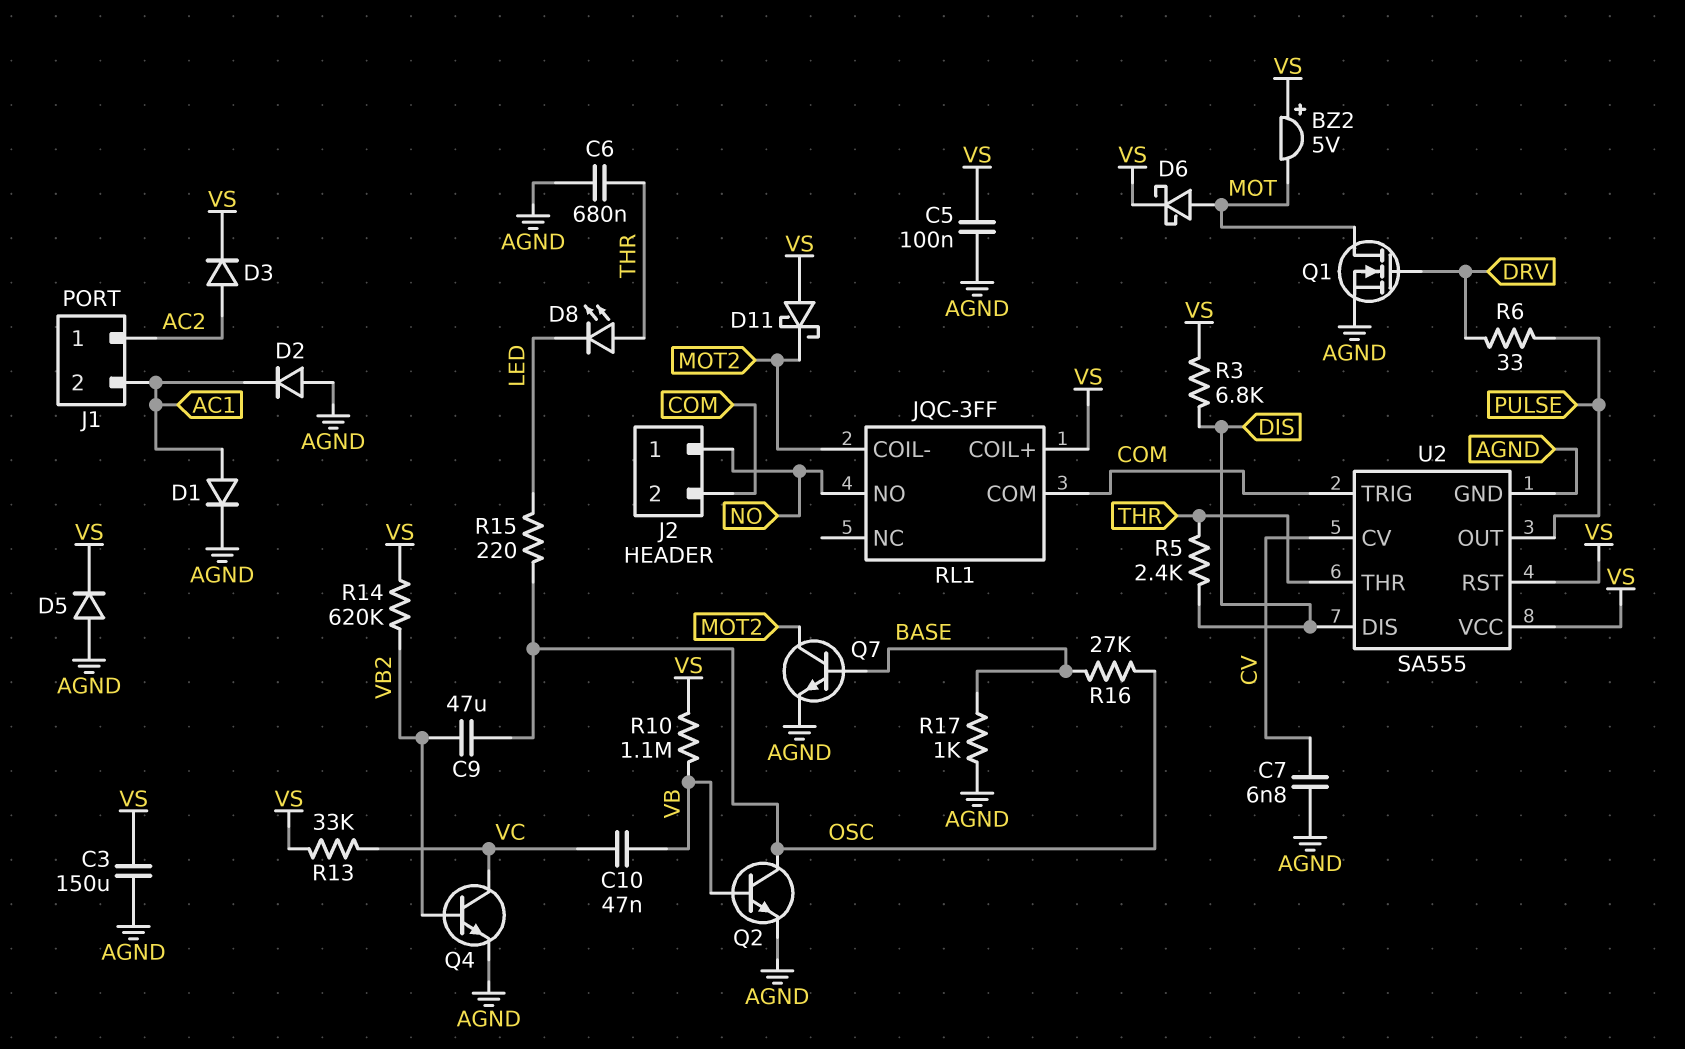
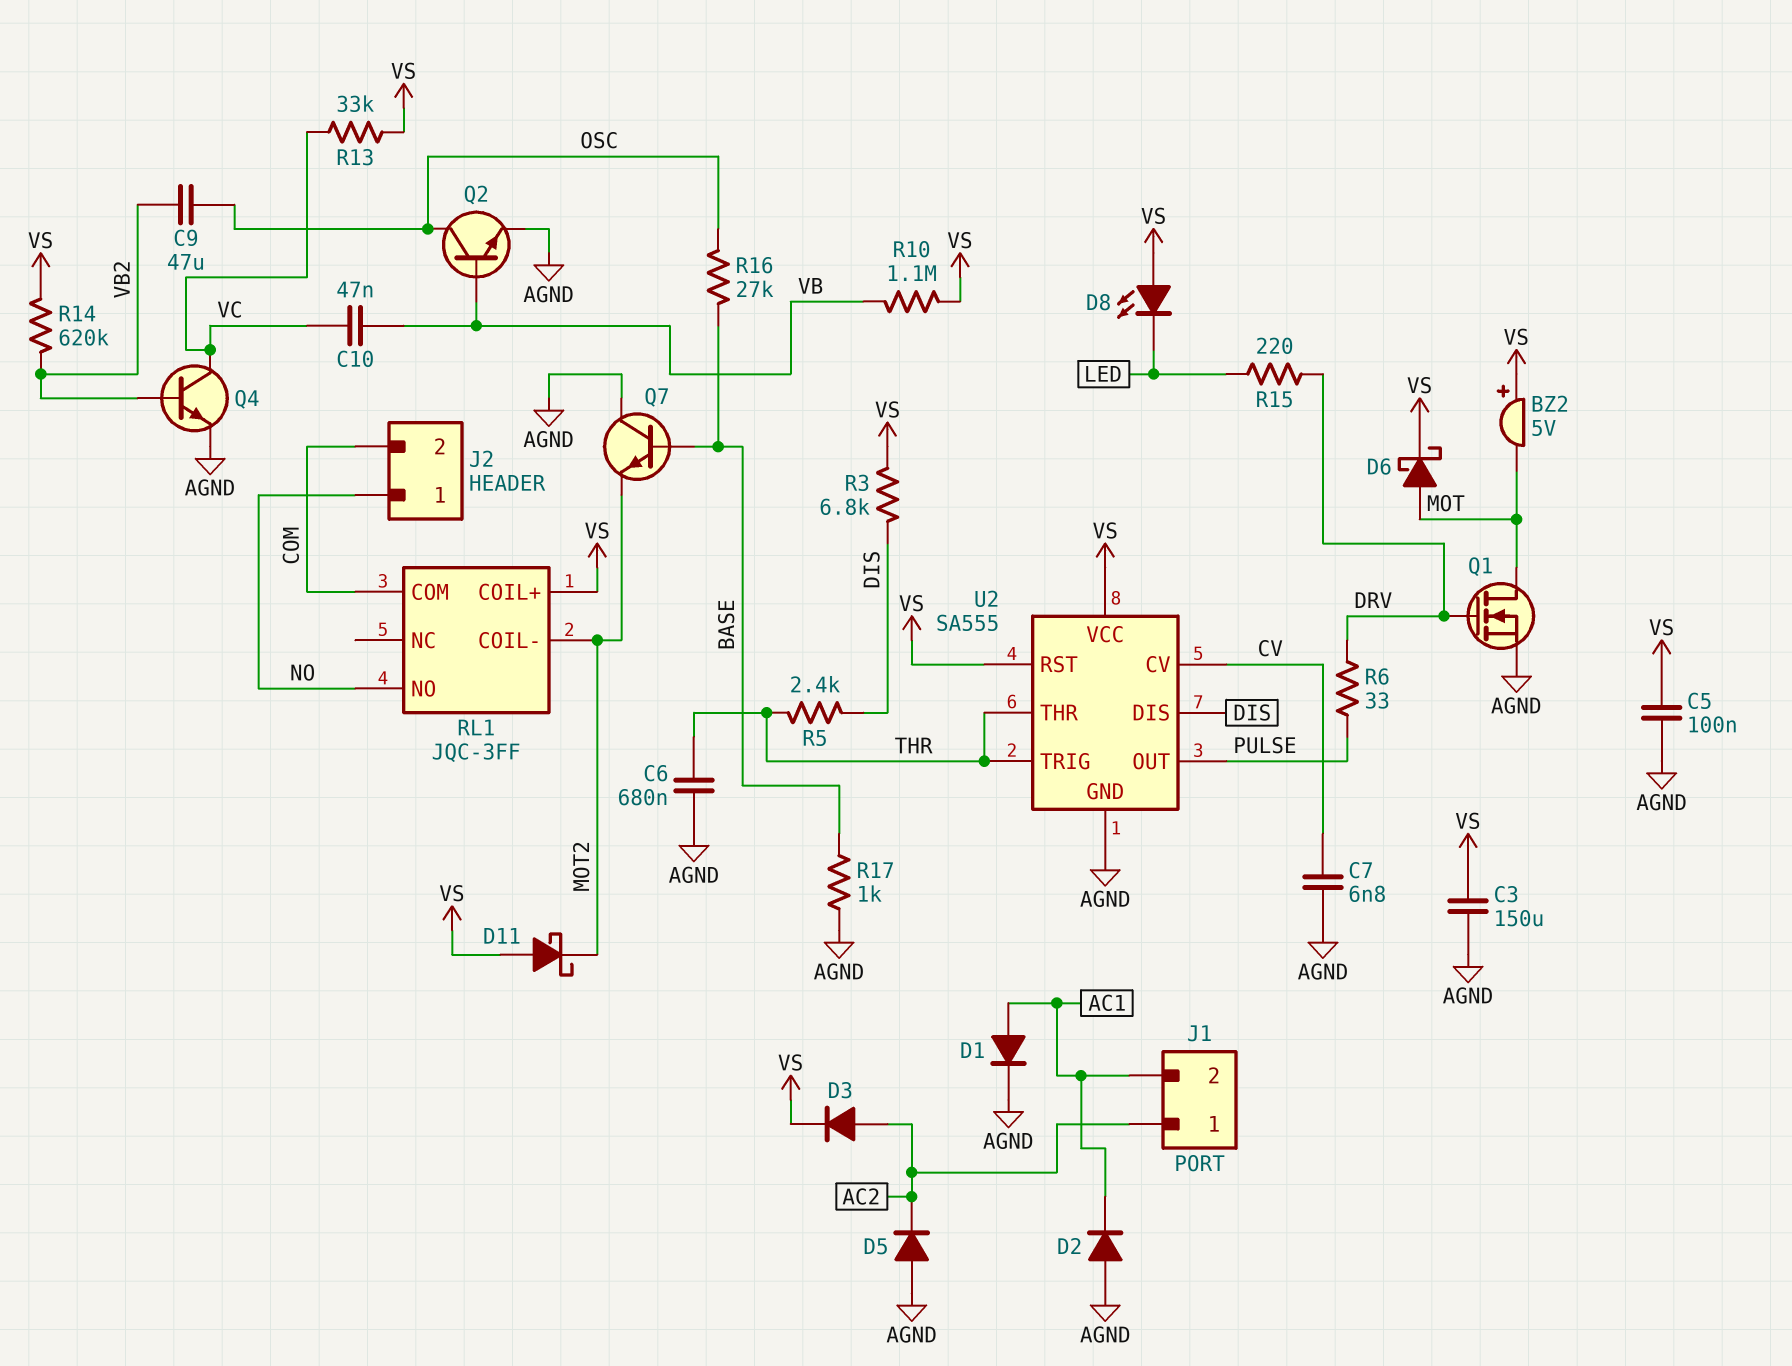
D5: diode (A AGND, K VS) -> diode (A AGND, K AC2)
D8: LED (A THR, K LED) -> LED (A VS, K LED)
Q7: NPN (B BASE, C MOT2, E AGND) -> NPN (B BASE, C AGND, E MOT2)
R15: 220 (LED, OSC) -> 220 (DRV, LED)
U2 pin TRIG: COM -> THR

